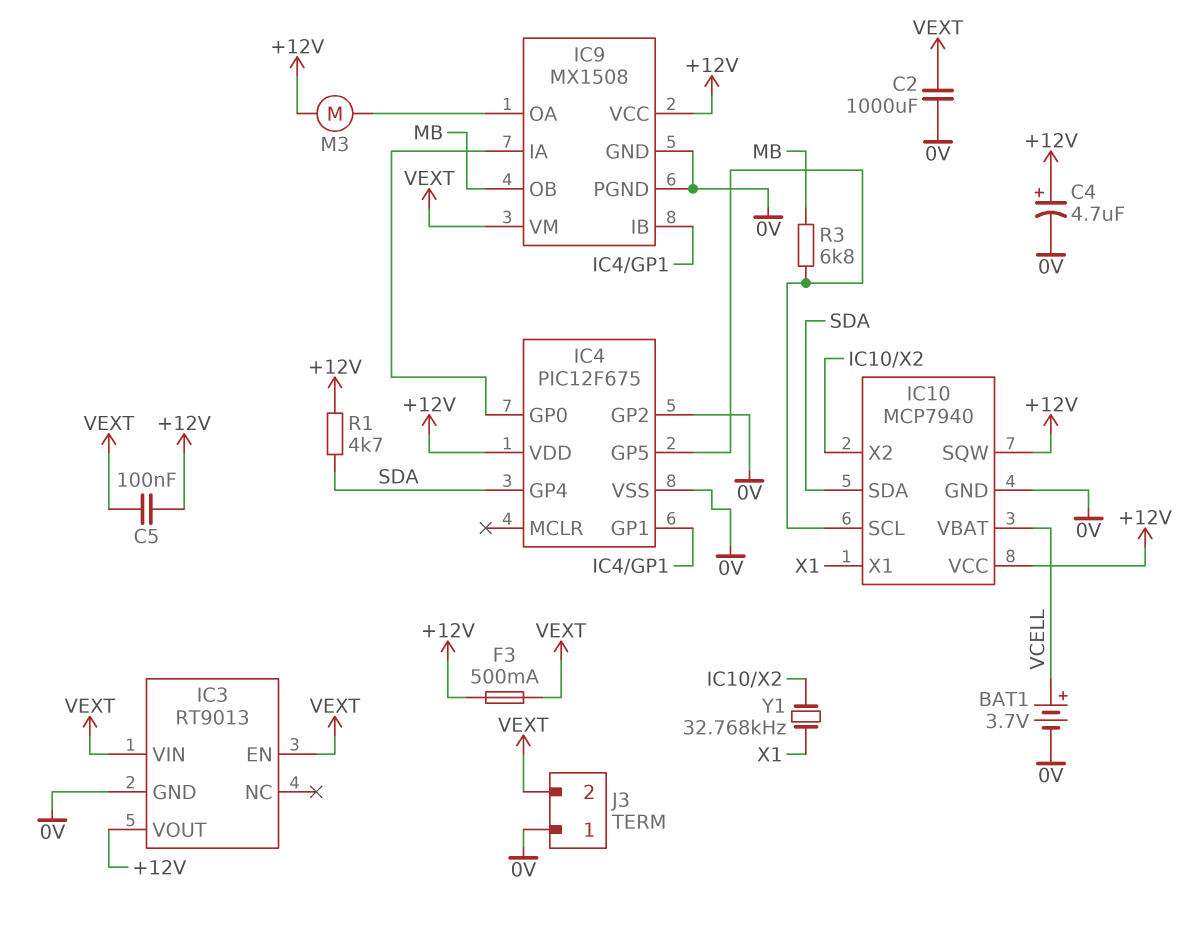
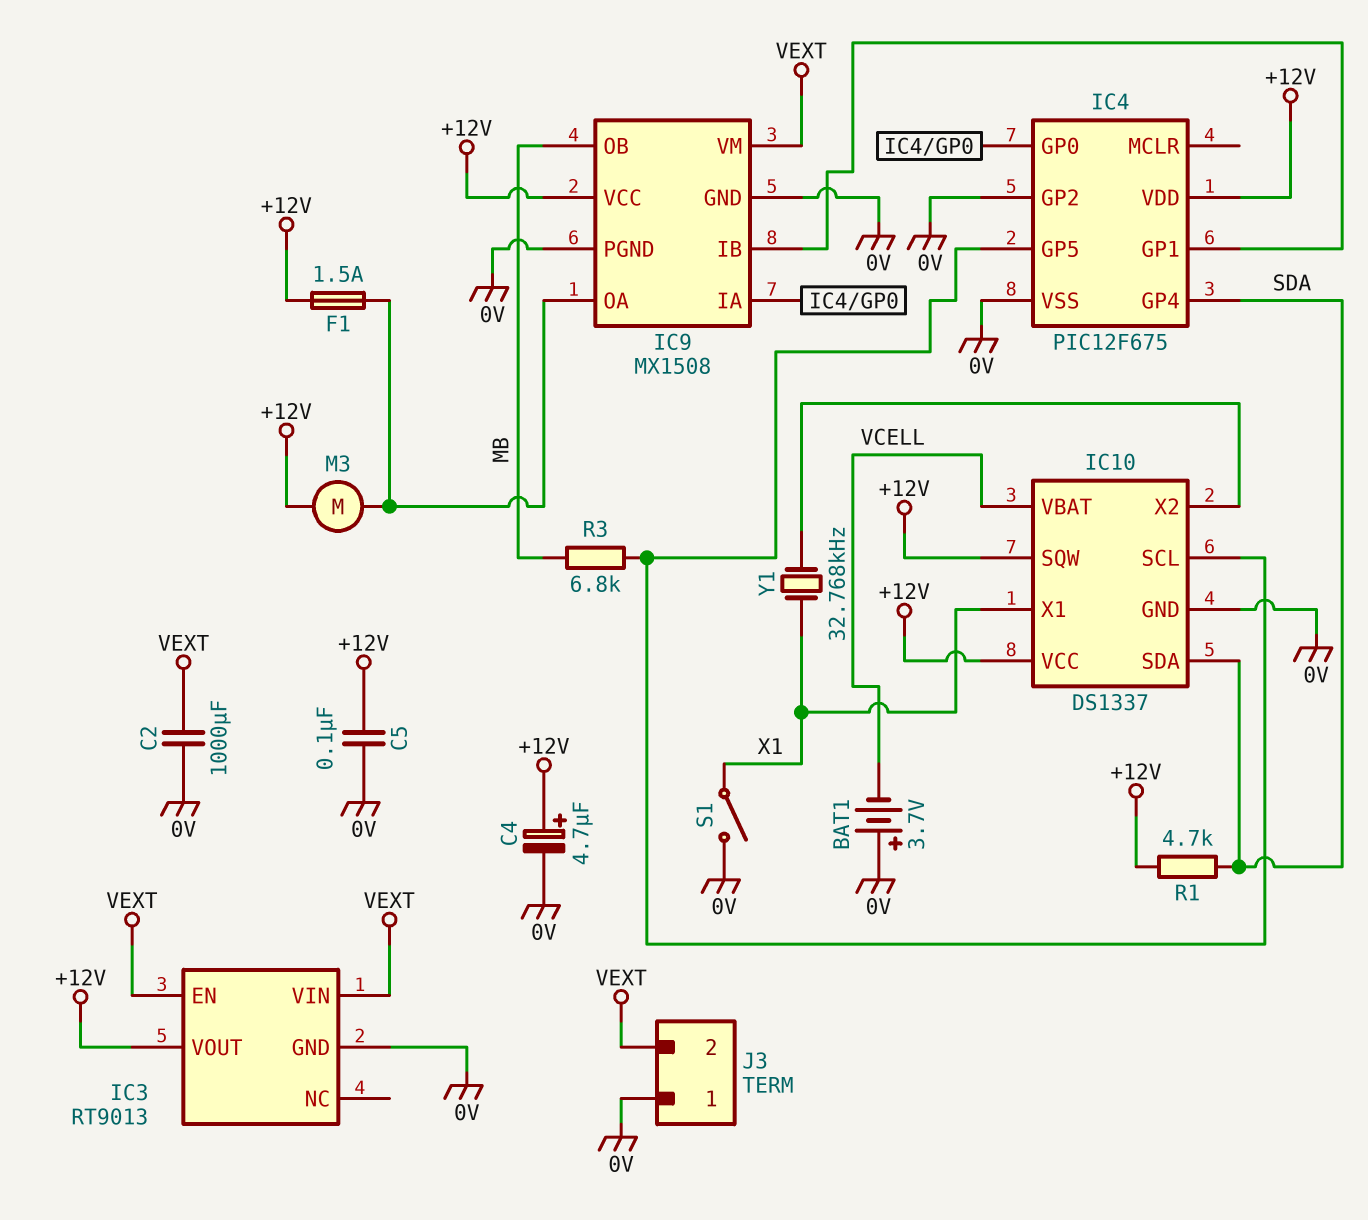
BAT1: 3.7V (plus VCELL, minus 0V) -> 3.7V (plus 0V, minus VCELL)
C5: 100nF (+12V, VEXT) -> 100nF (+12V, 0V)
F1: none -> 1.5A (+12V, IC9/OA)
F3: 500mA (+12V, VEXT) -> none
IC10: MCP7940 -> DS1337
S1: none -> switch (0V, X1)

